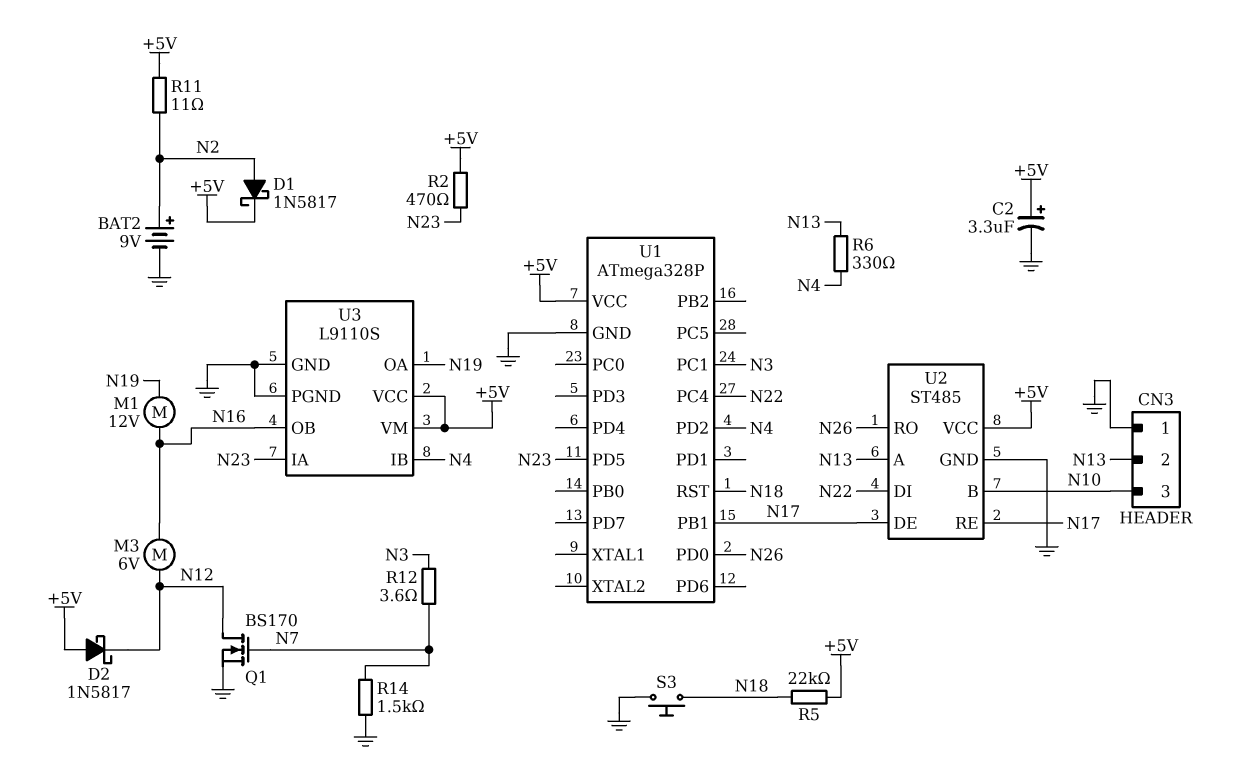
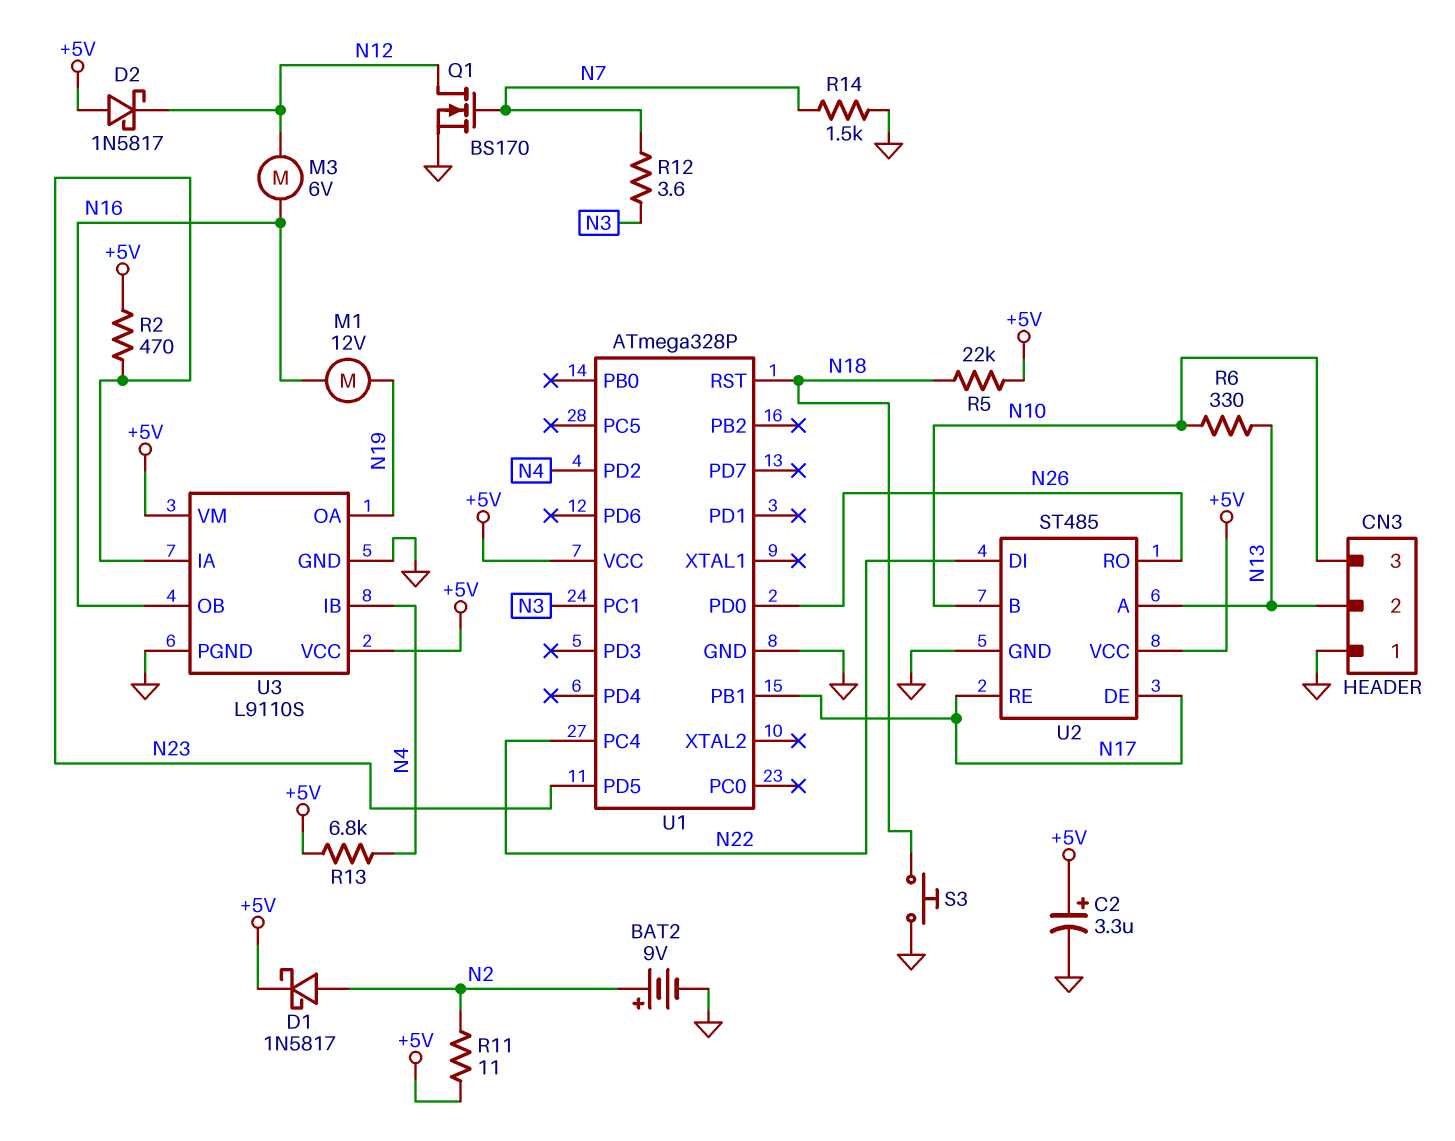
R6: 330 (N4, N13) -> 330 (N10, N13)
R13: none -> 6.8k (+5V, N4)

